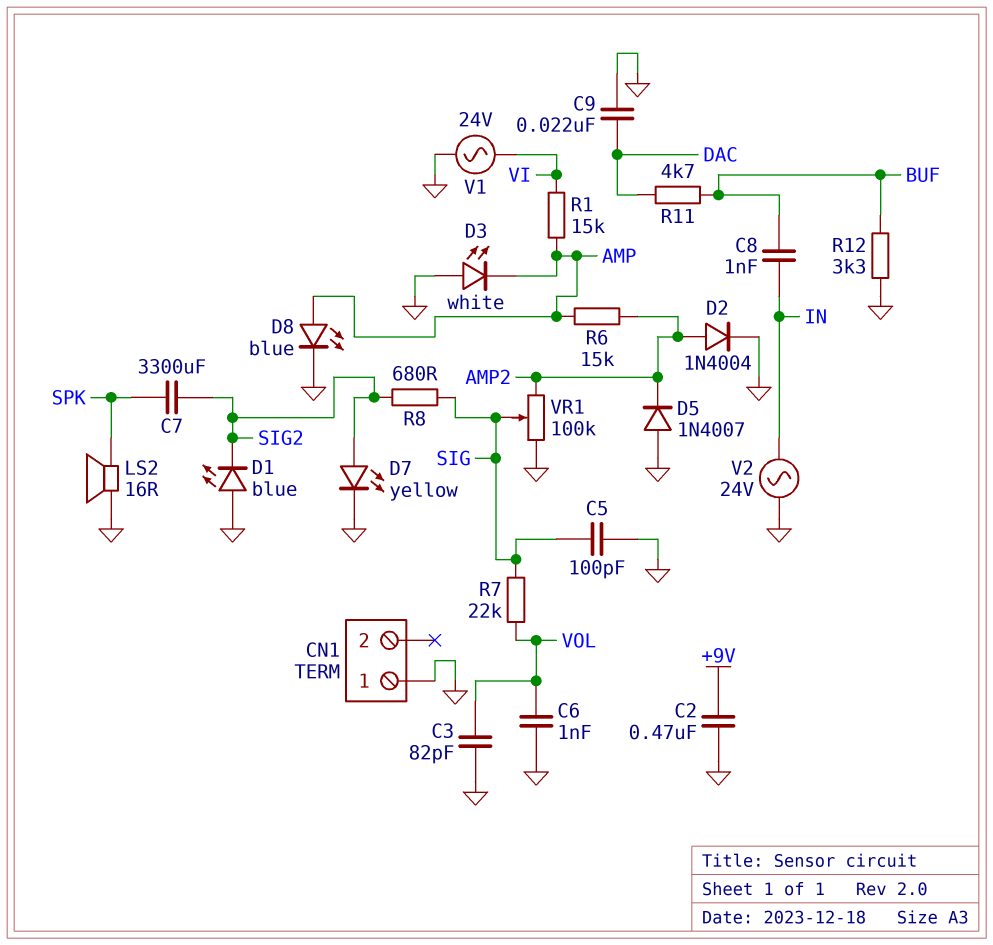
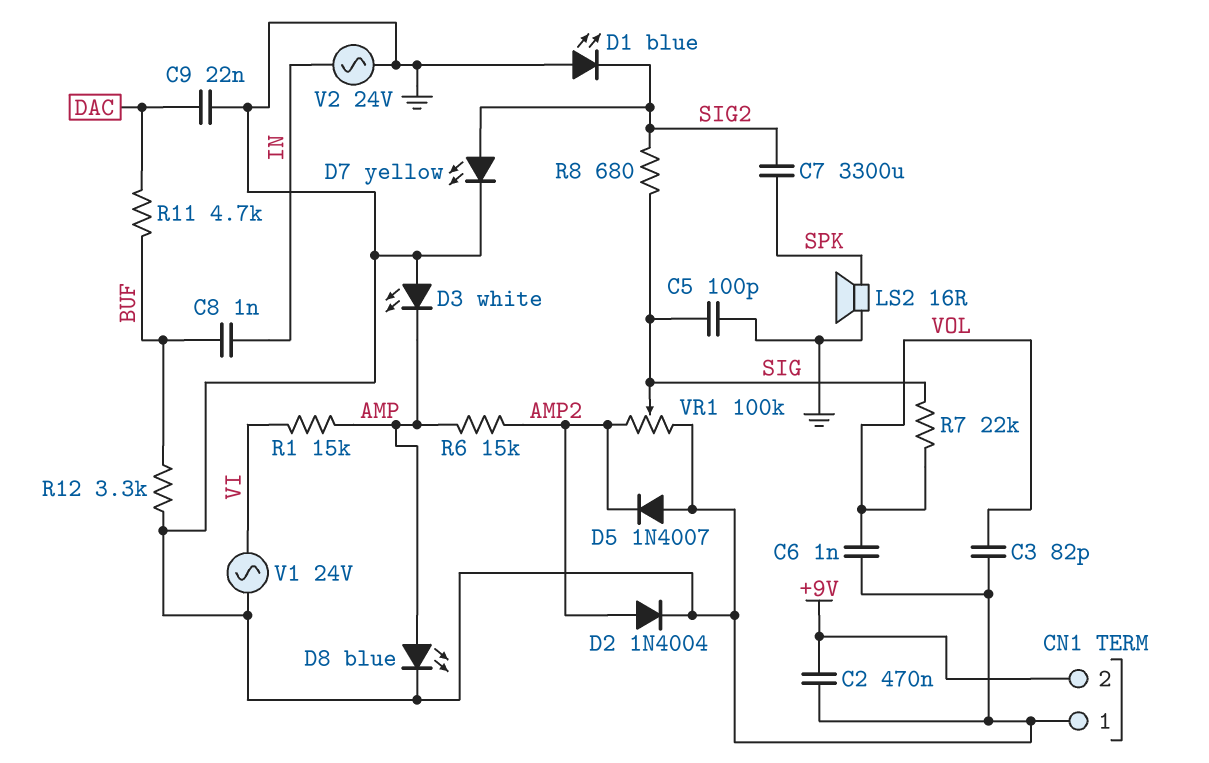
CN1 pin 2: none -> +9V

